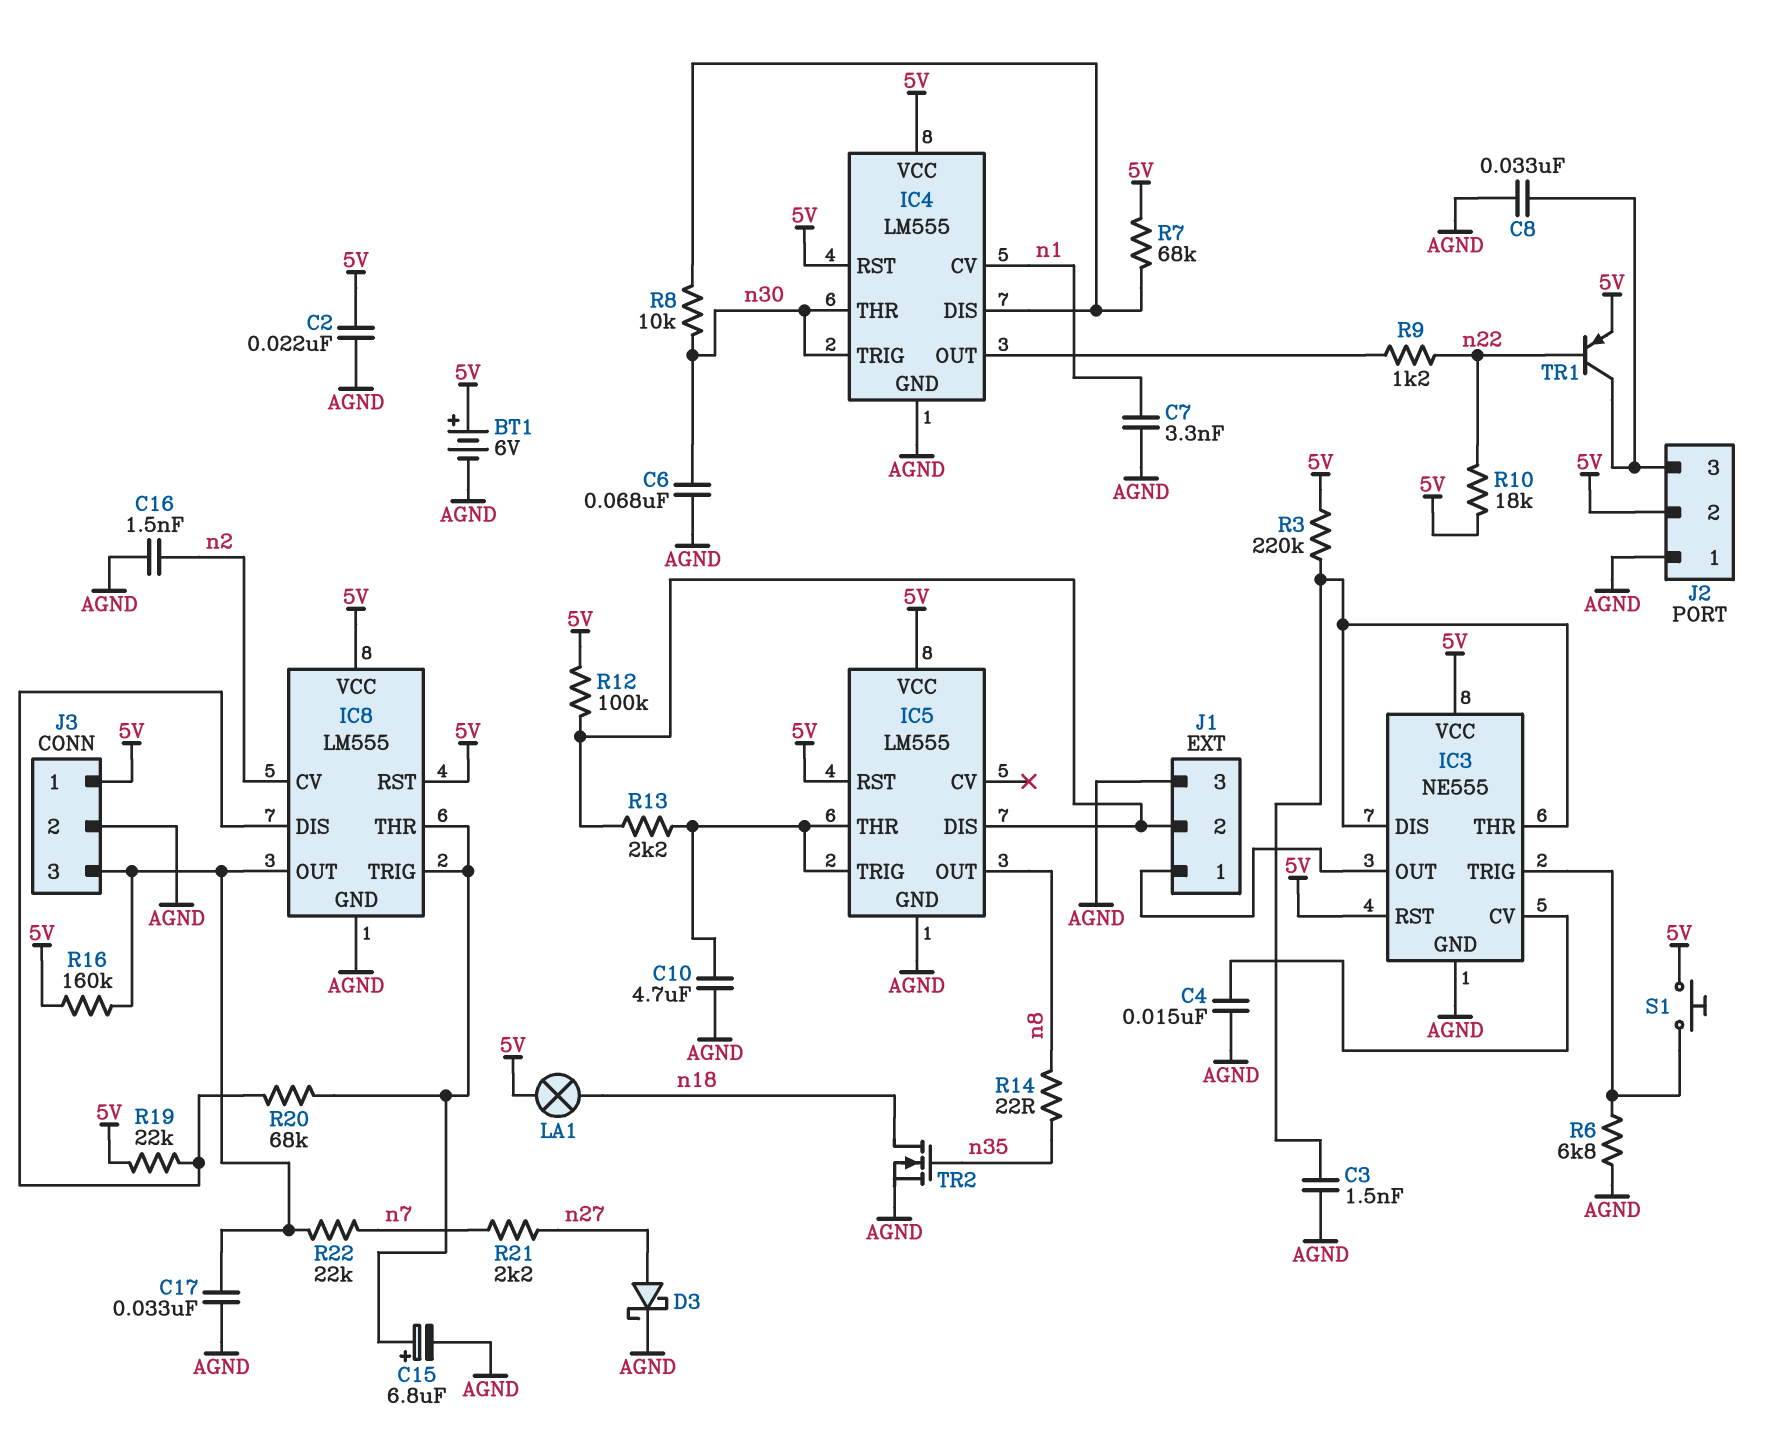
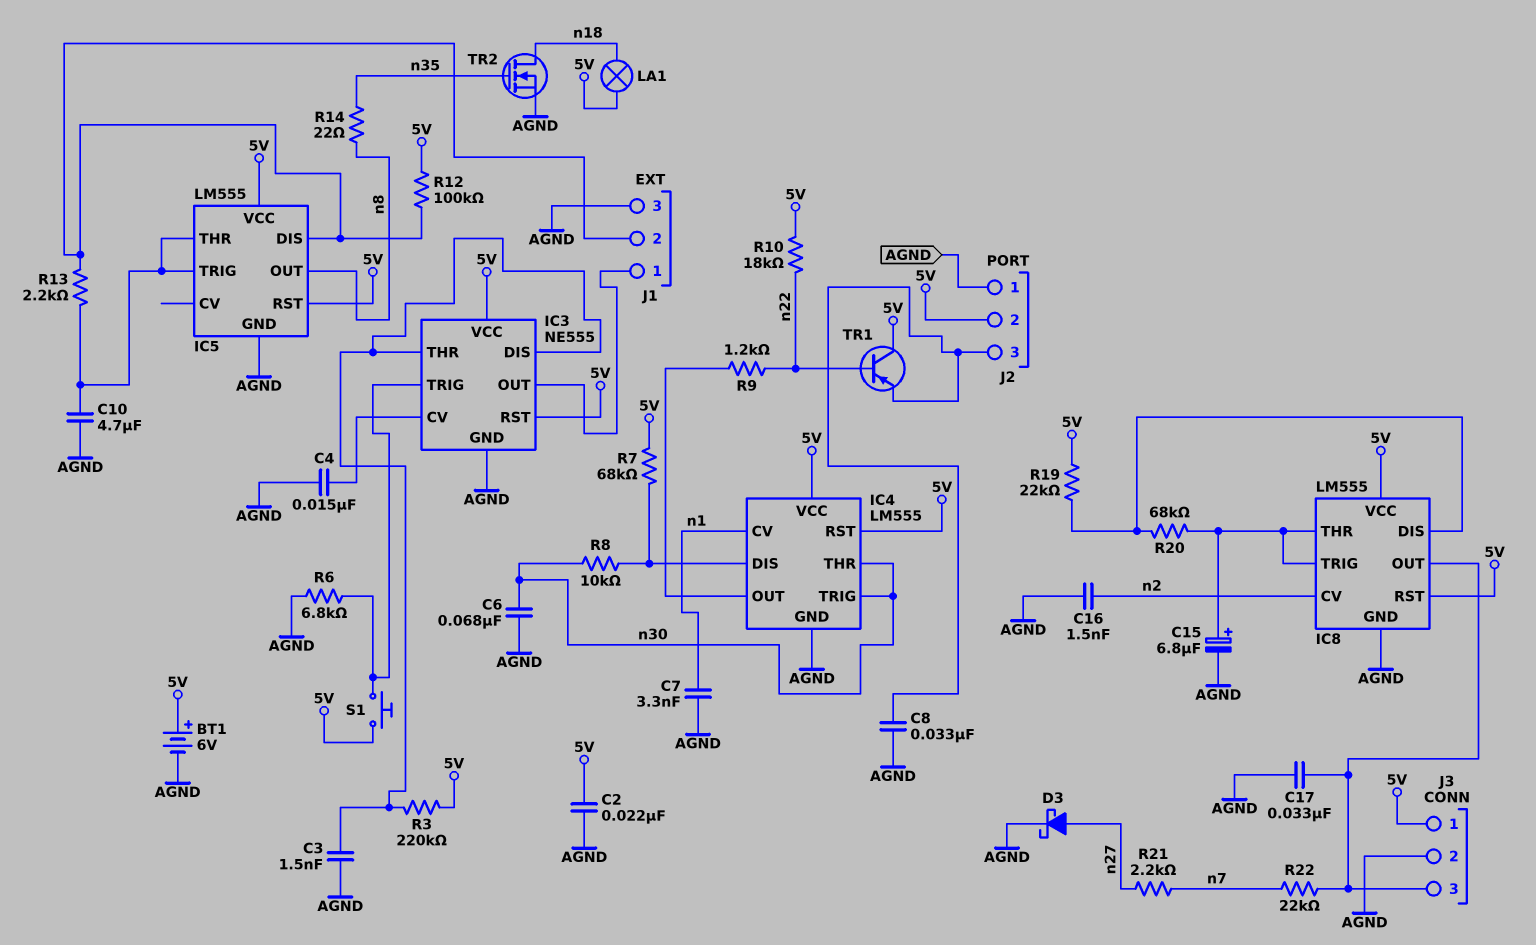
R16: 160k (5V, IC8/OUT) -> none
TR1: PNP (B n22, C J2/3, E 5V) -> PNP (B n22, C 5V, E J2/3)

